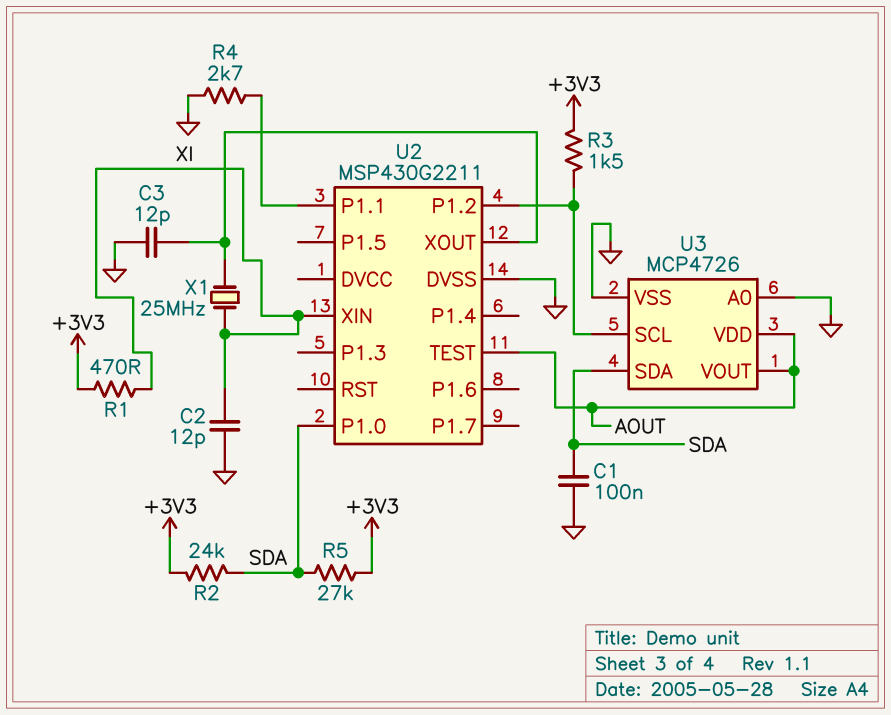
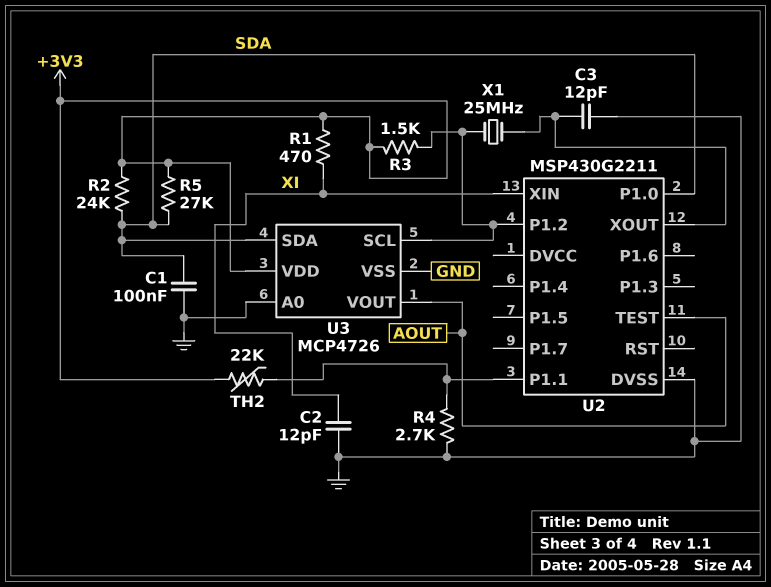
TH2: none -> 22k (+3V3, U2/P1.1)
U3 pin VDD: AOUT -> +3V3
X1: 25MHz (U2/XOUT, XI) -> 25MHz (U2/P1.2, U2/XOUT)

